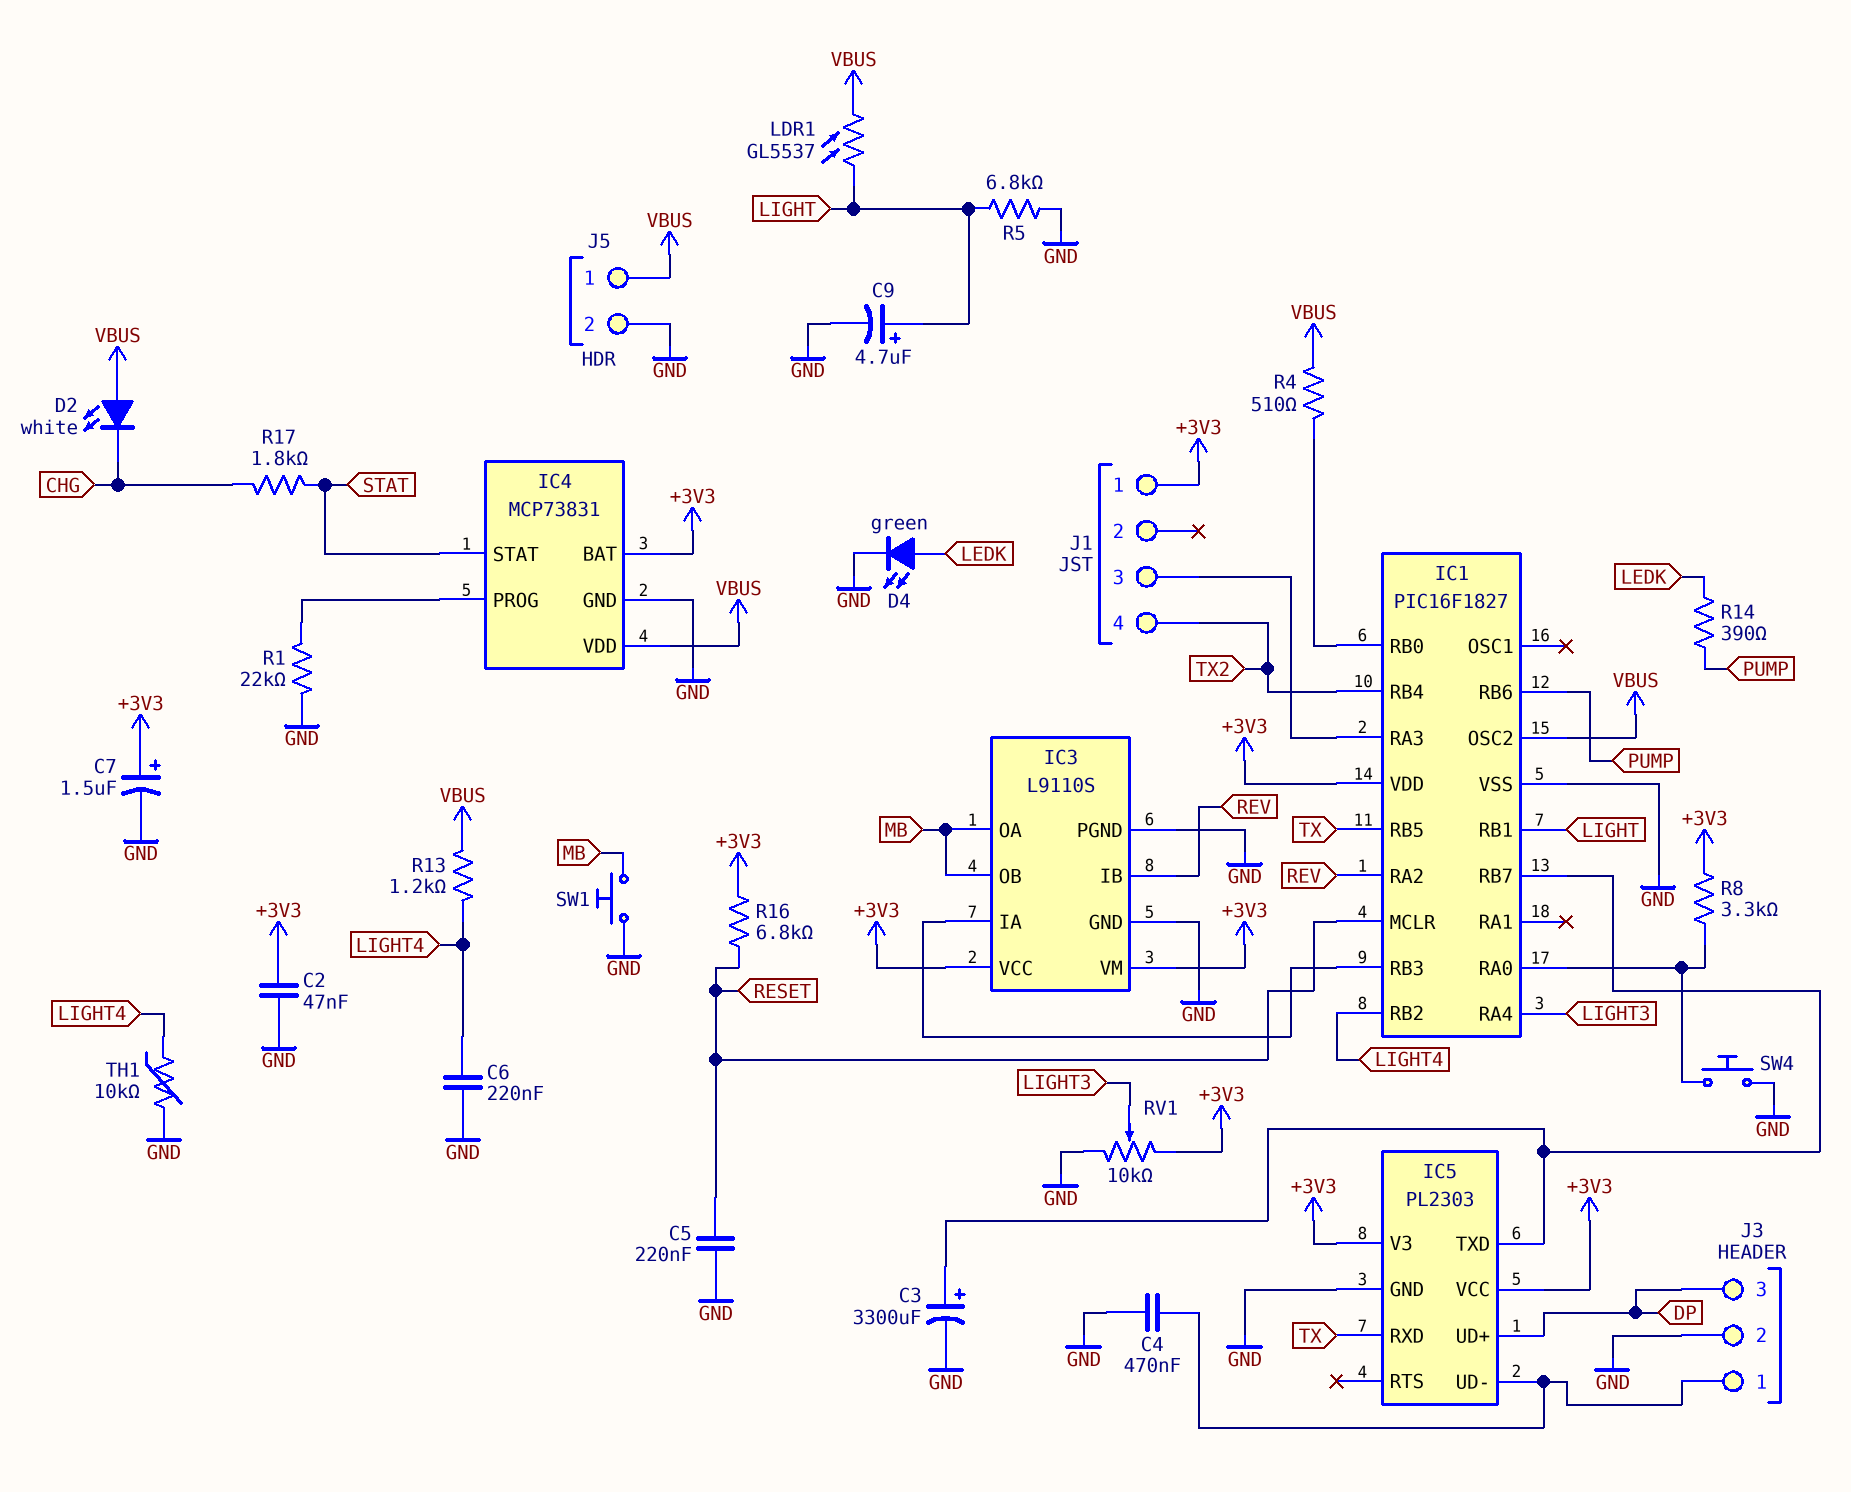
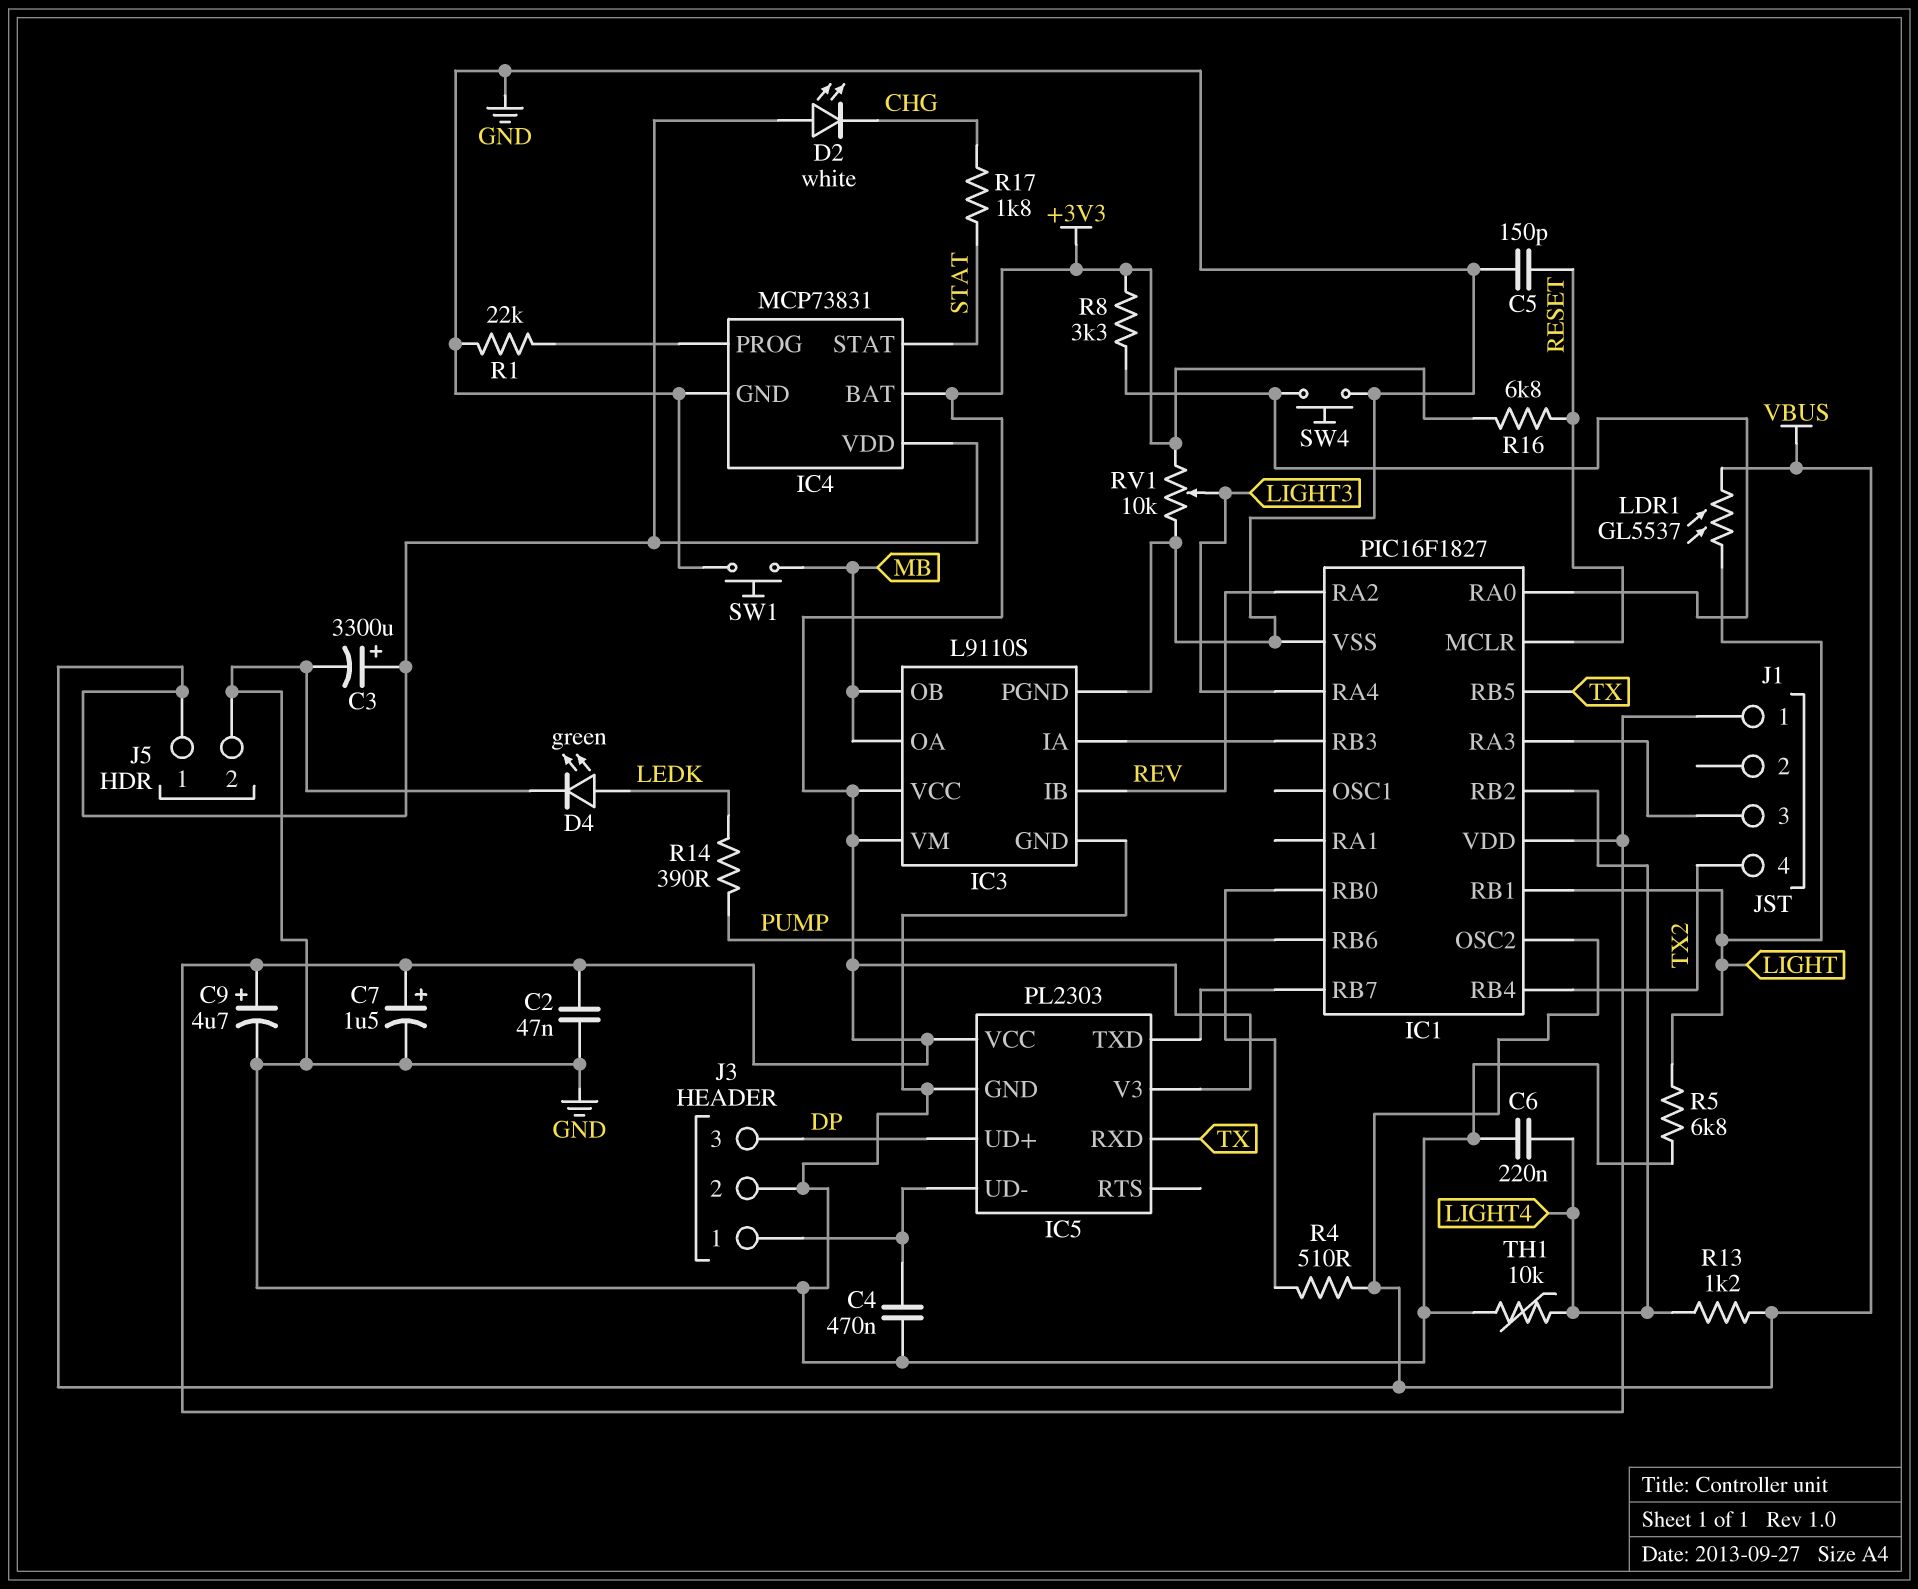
C3: 3300uF (plus IC1/RB7, minus GND) -> 3300uF (plus VBUS, minus GND)
C5: 220nF (GND, RESET) -> 150pF (GND, RESET)
C9: 4.7uF (plus LIGHT, minus GND) -> 4.7uF (plus +3V3, minus GND)

